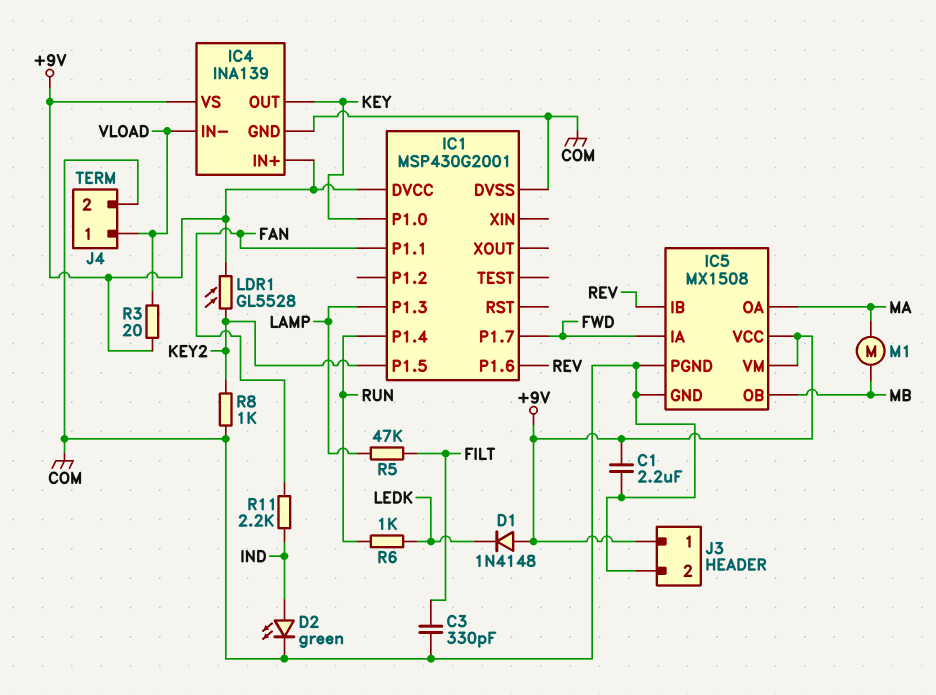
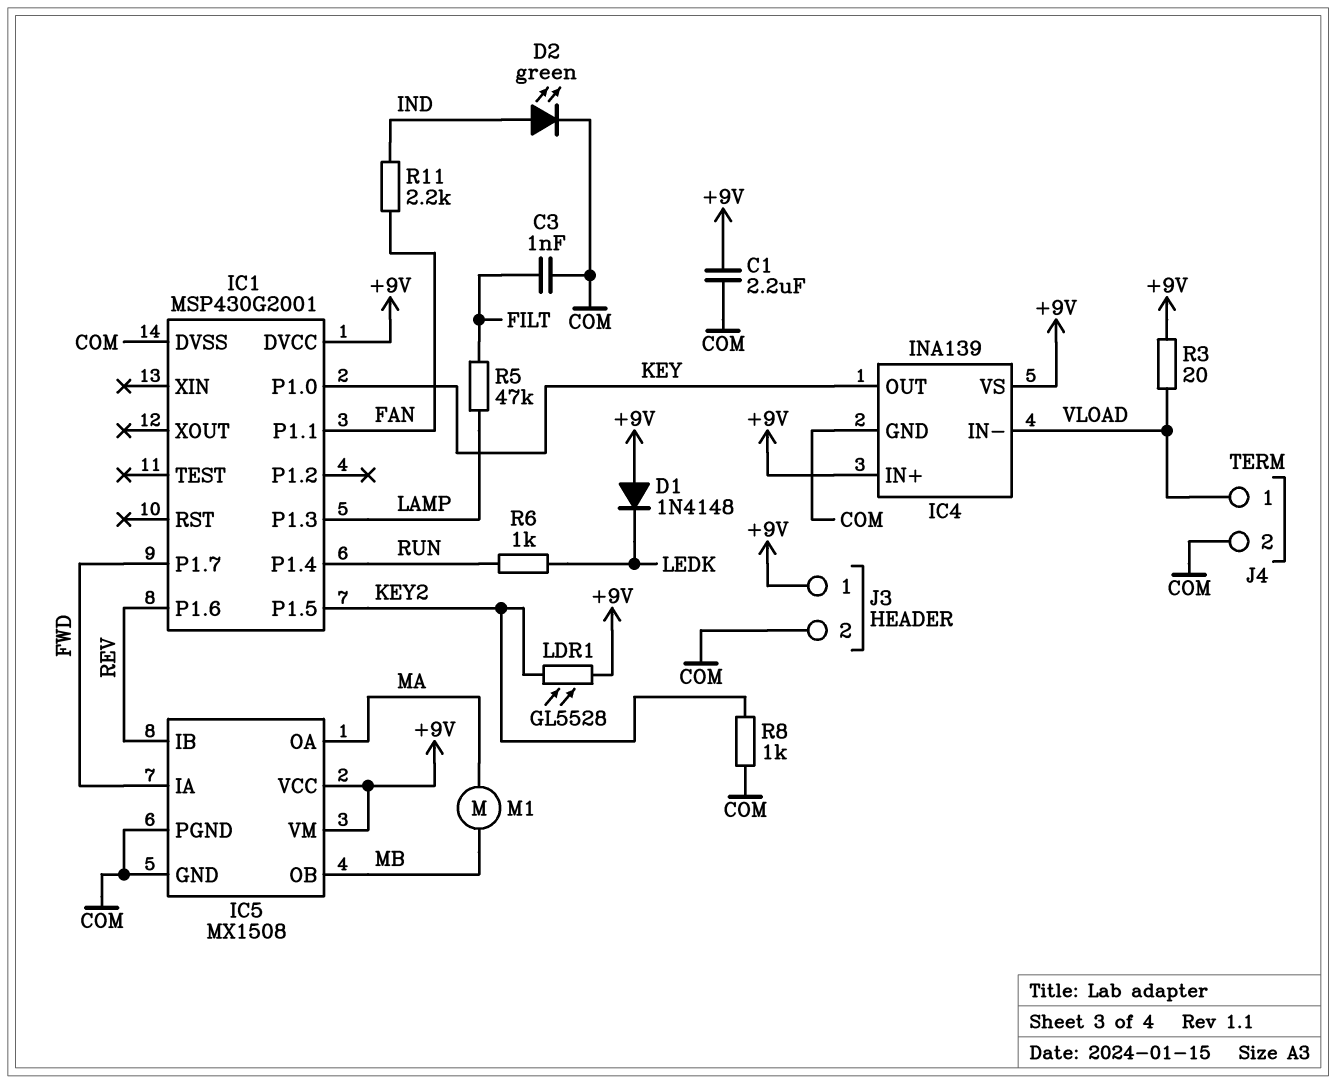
C3: 330pF (COM, FILT) -> 1nF (COM, FILT)

